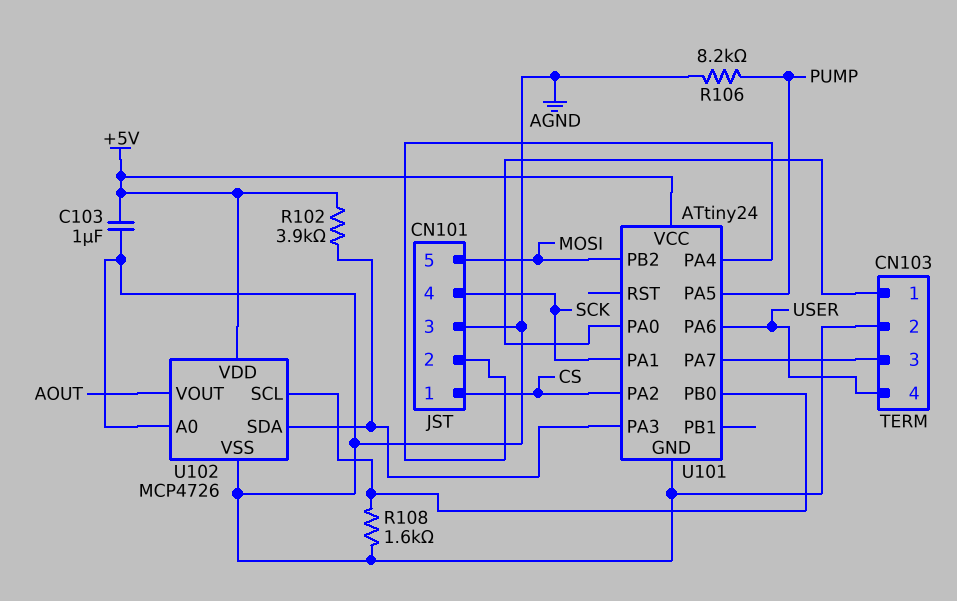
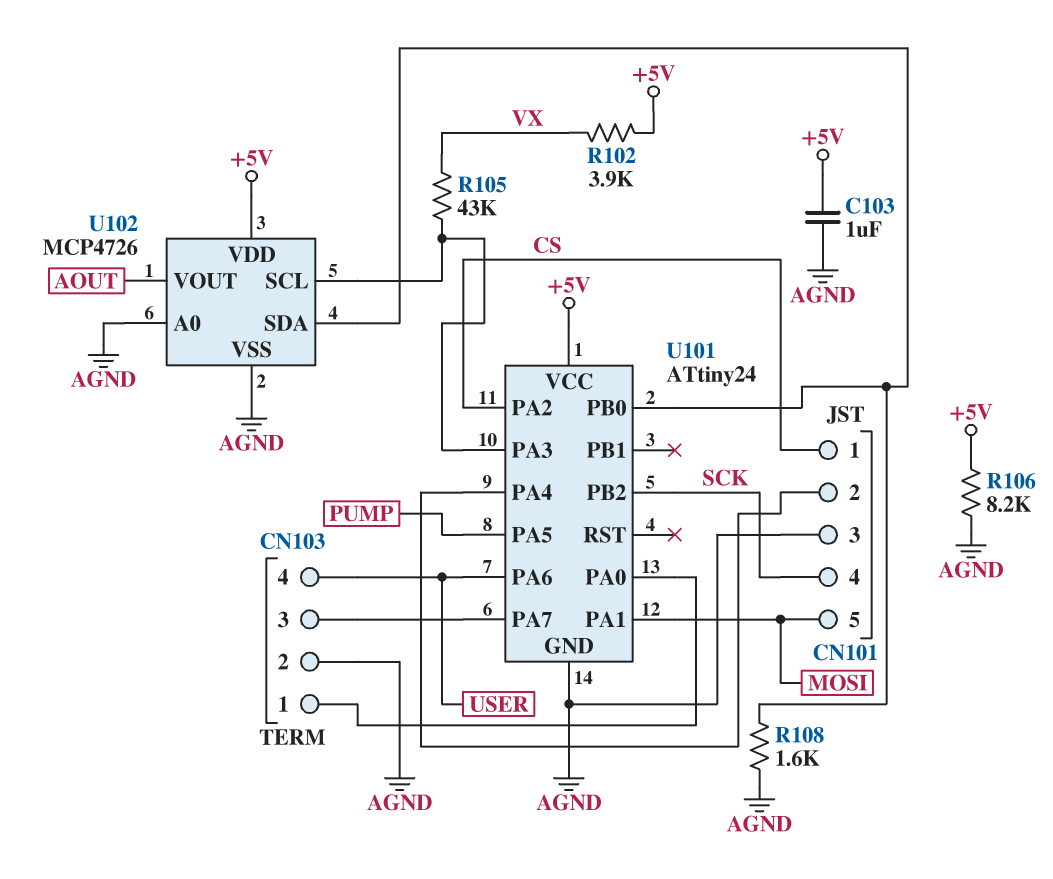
R102: 3.9k (+5V, U101/PA3) -> 3.9k (+5V, VX)
R105: none -> 43k (U101/PA3, VX)
R106: 8.2k (AGND, PUMP) -> 8.2k (+5V, AGND)
U101 pin PA1: SCK -> MOSI
U101 pin PB2: MOSI -> SCK
U102 pin SCL: U101/PB0 -> U101/PA3
U102 pin SDA: U101/PA3 -> U101/PB0

